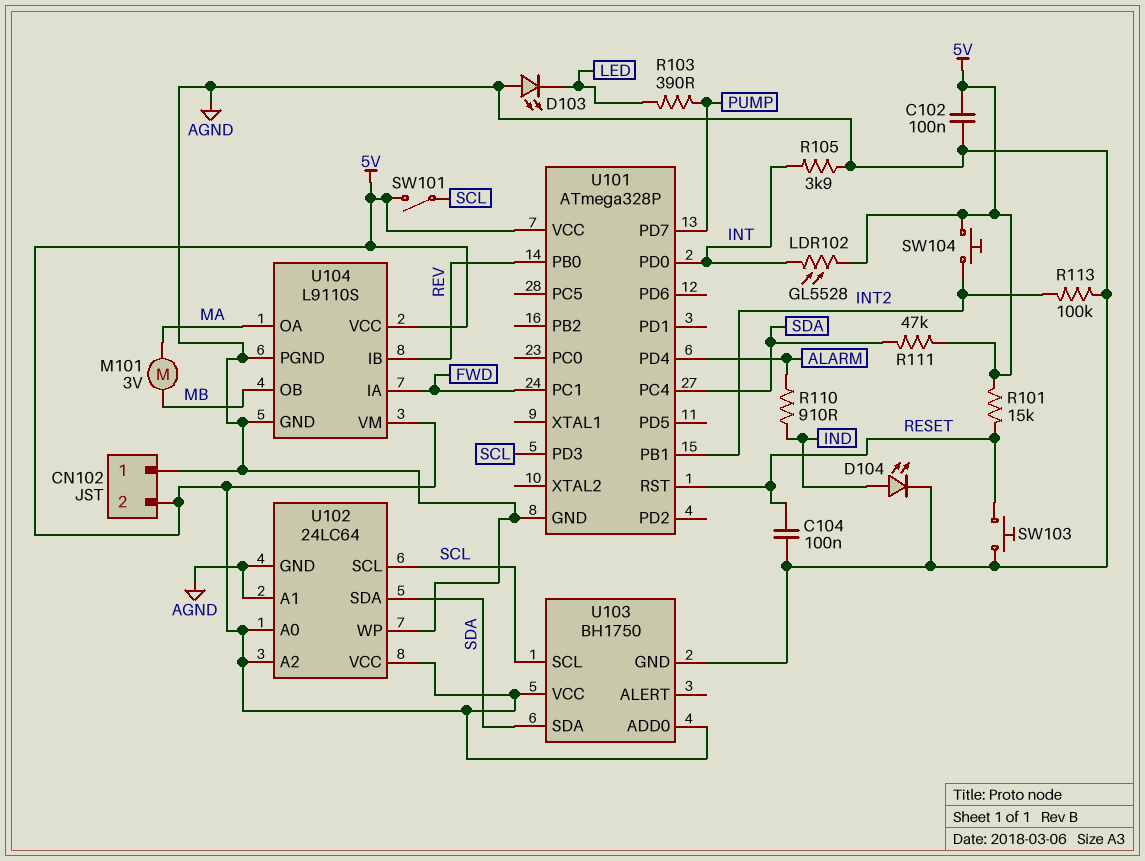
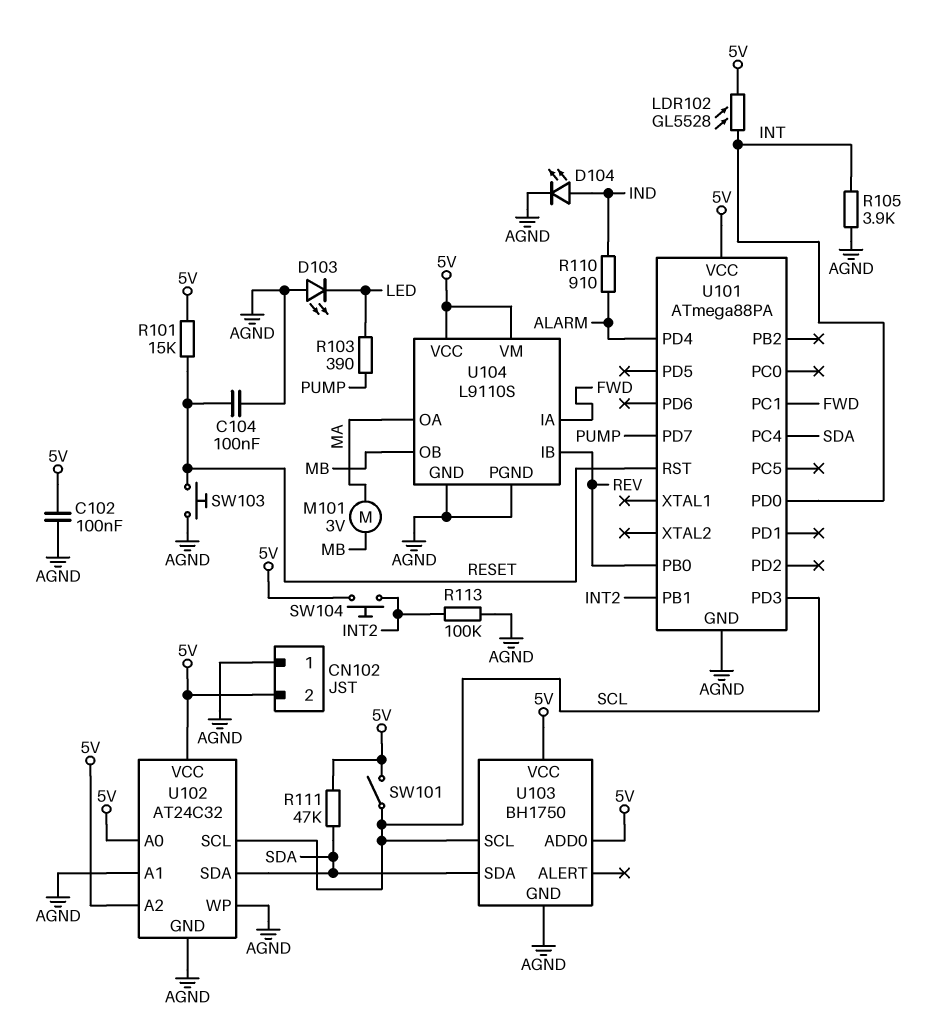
U101: ATmega328P -> ATmega88PA
U102: 24LC64 -> AT24C32

